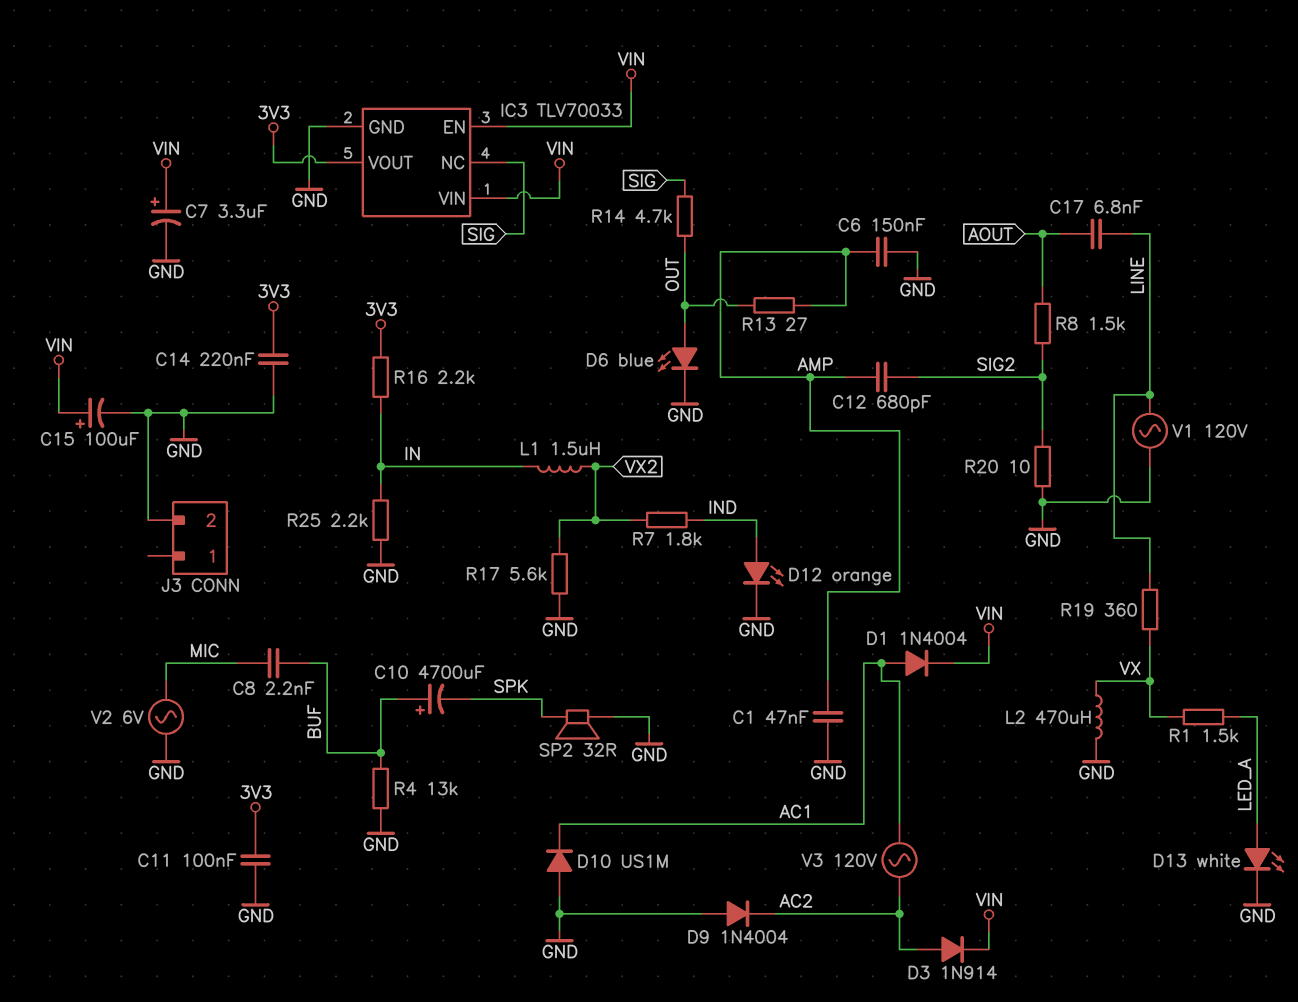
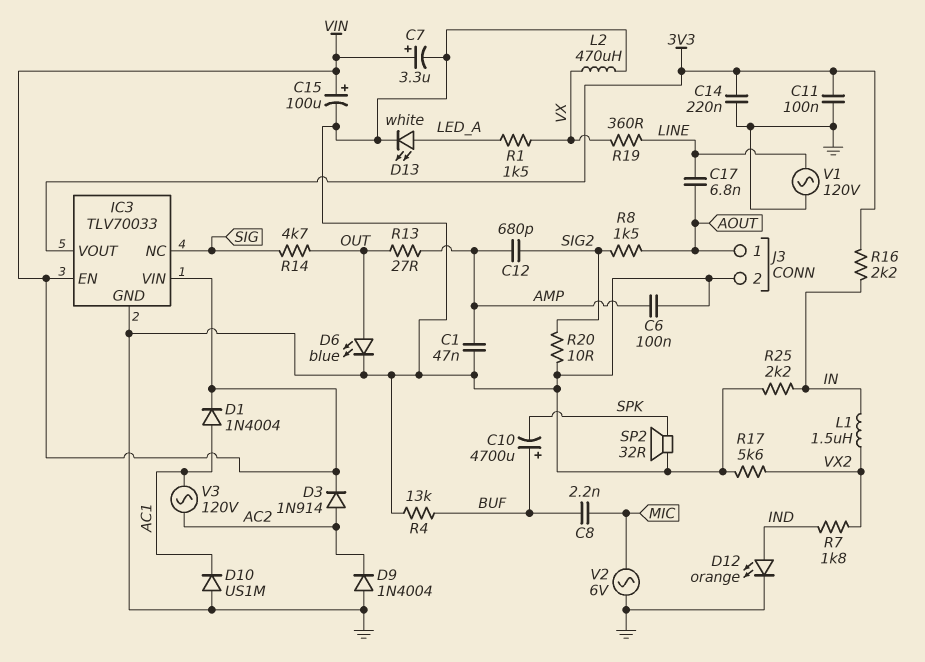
C6: 150nF (AMP, GND) -> 100nF (AMP, GND)
J3 pin 1: none -> AOUT

